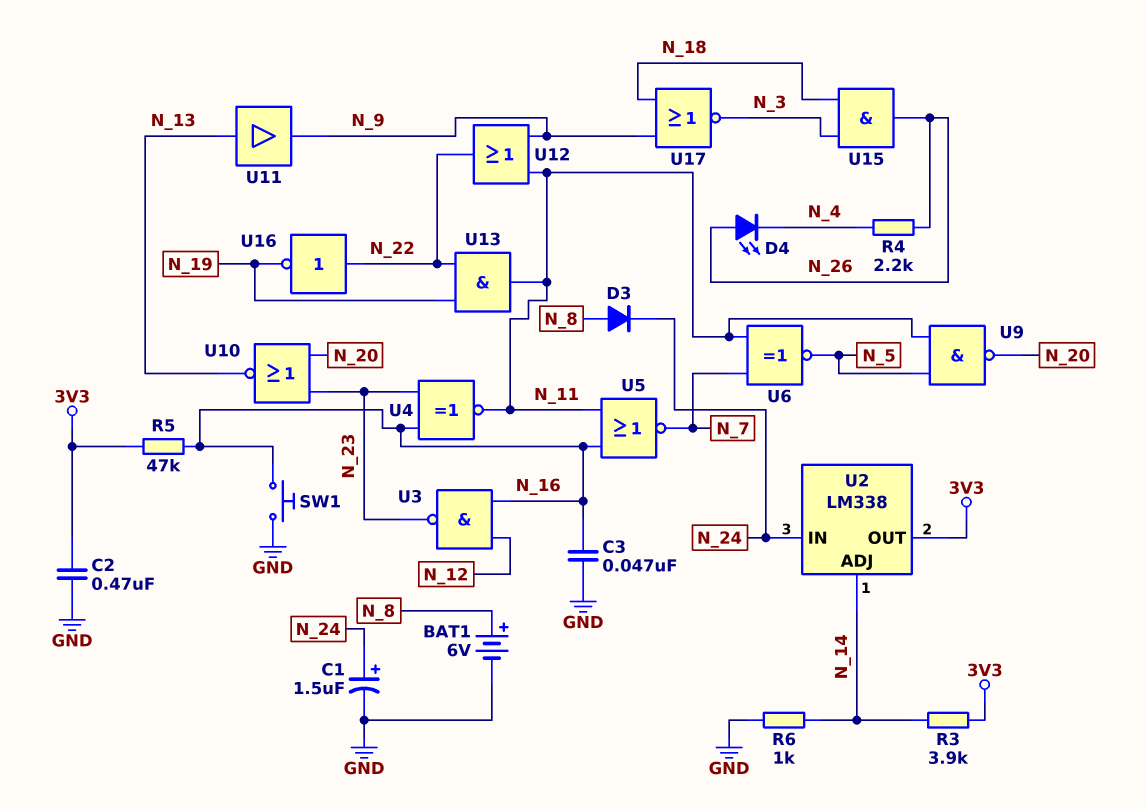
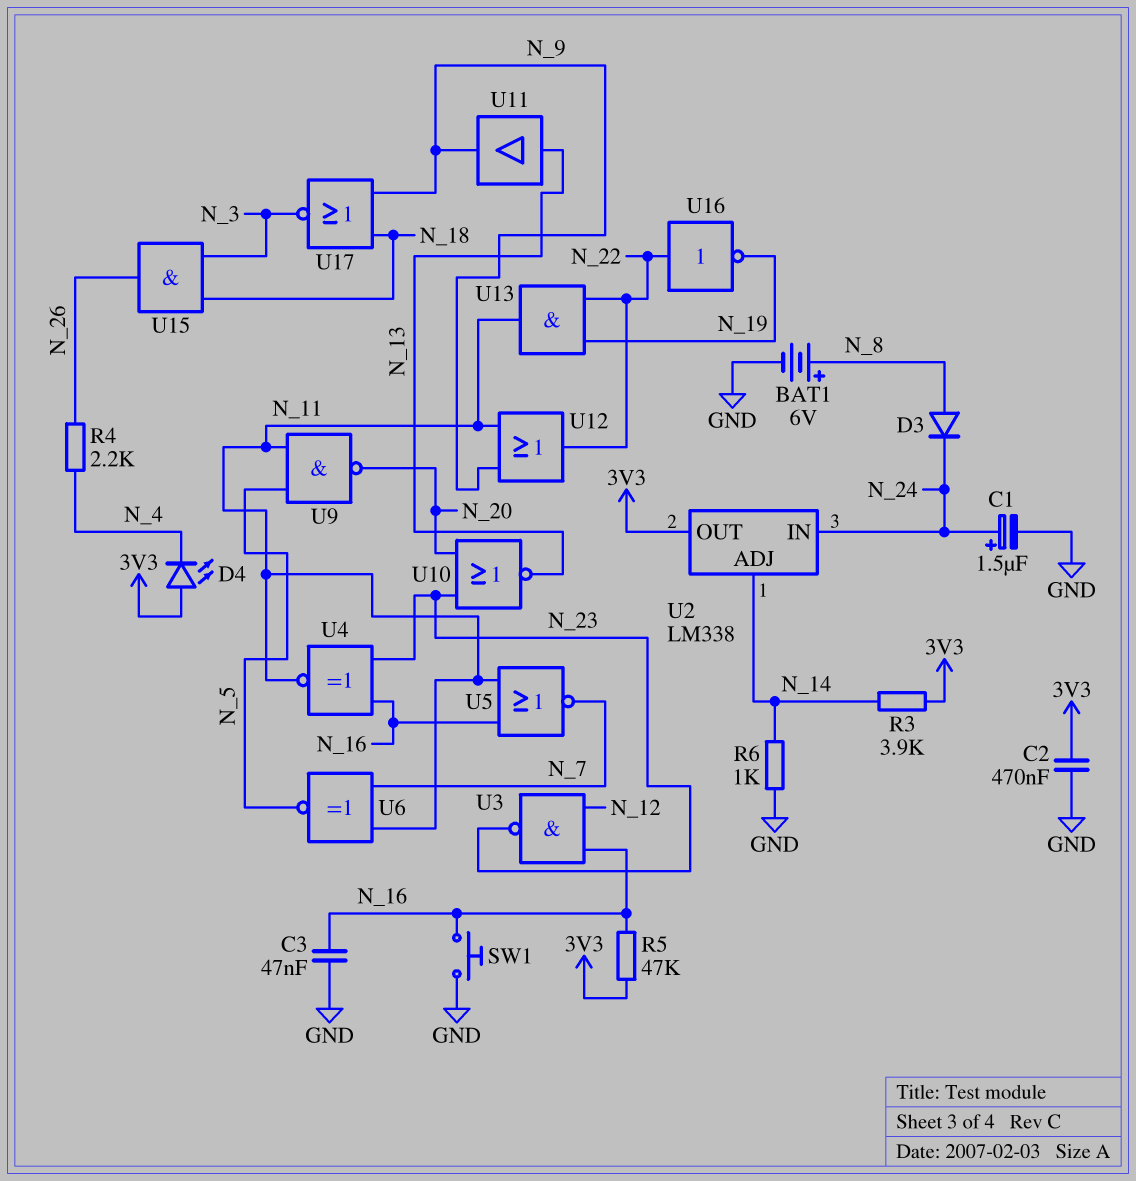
D4: LED (A N_26, K N_4) -> LED (A 3V3, K N_4)

